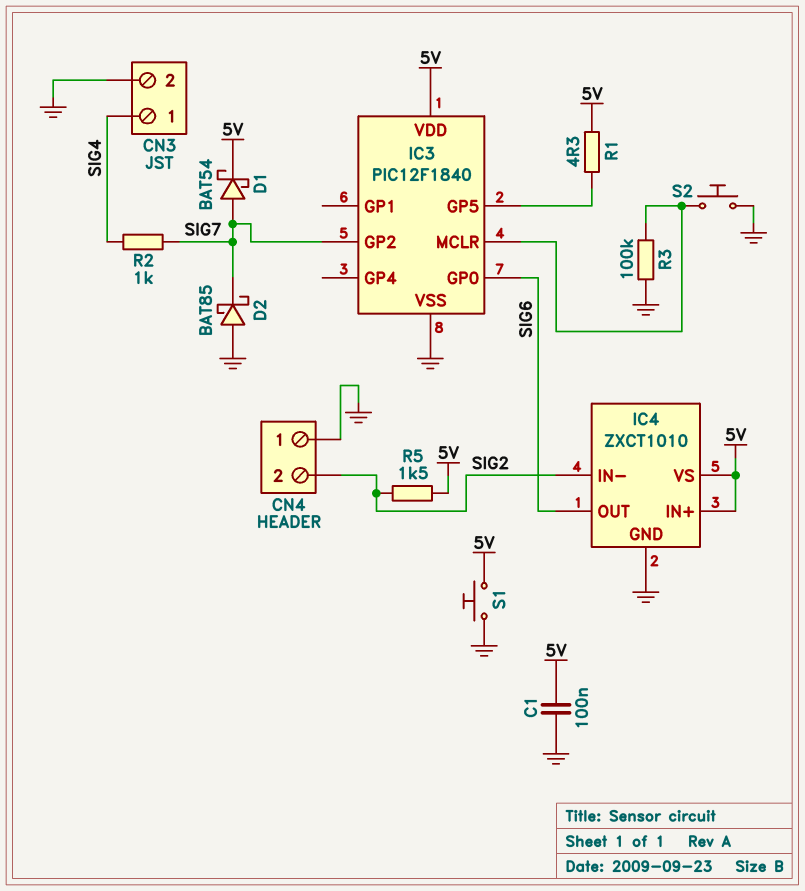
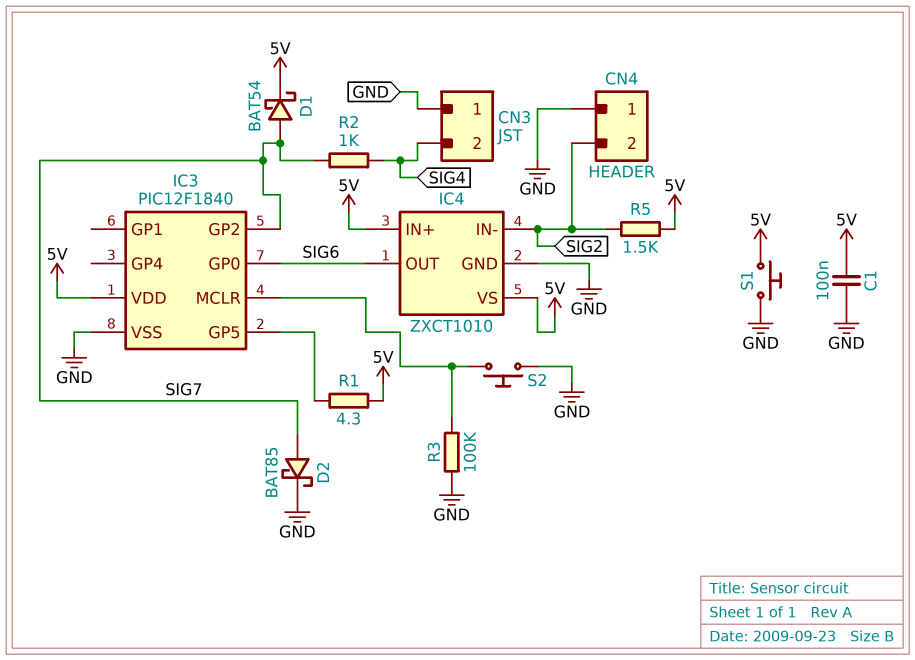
CN3 pin 1: SIG4 -> GND
CN3 pin 2: GND -> SIG4
D2: schottky BAT85 (A GND, K SIG7) -> schottky BAT85 (A SIG7, K GND)

